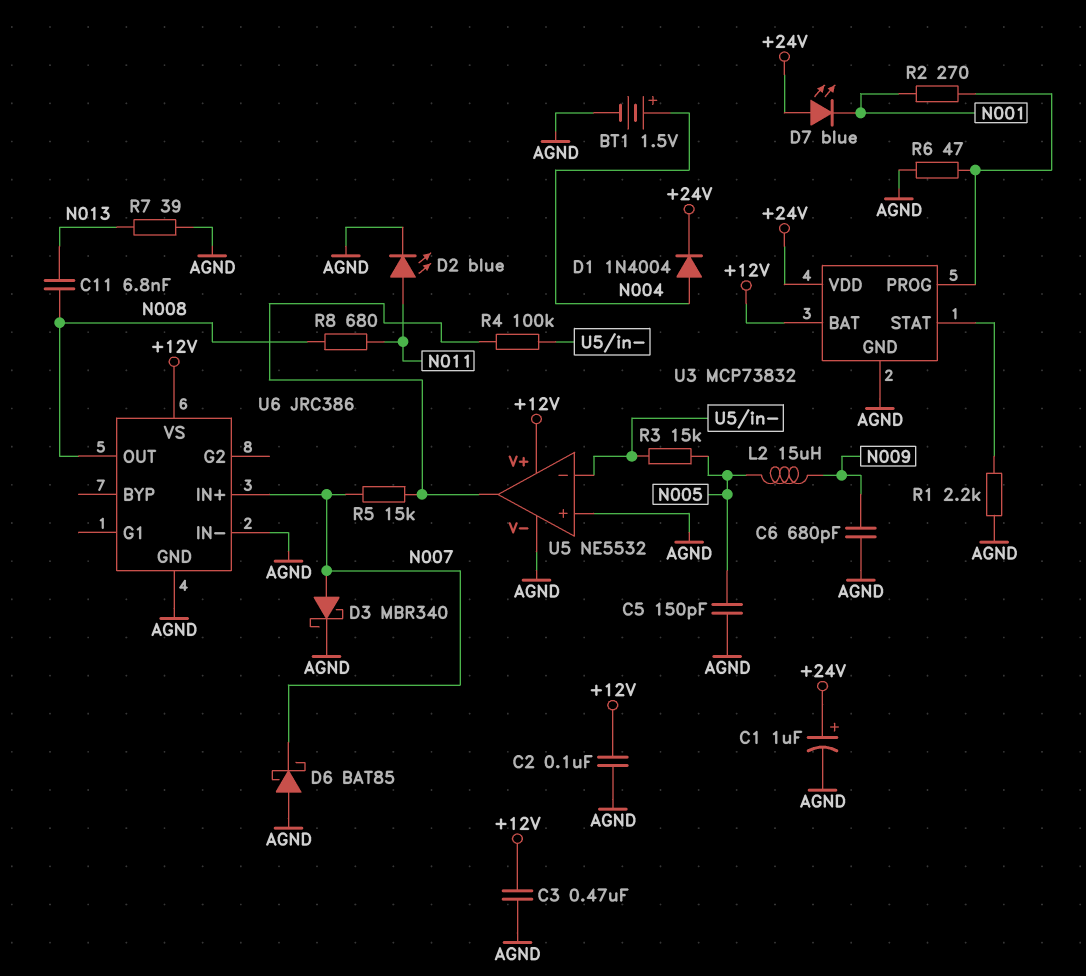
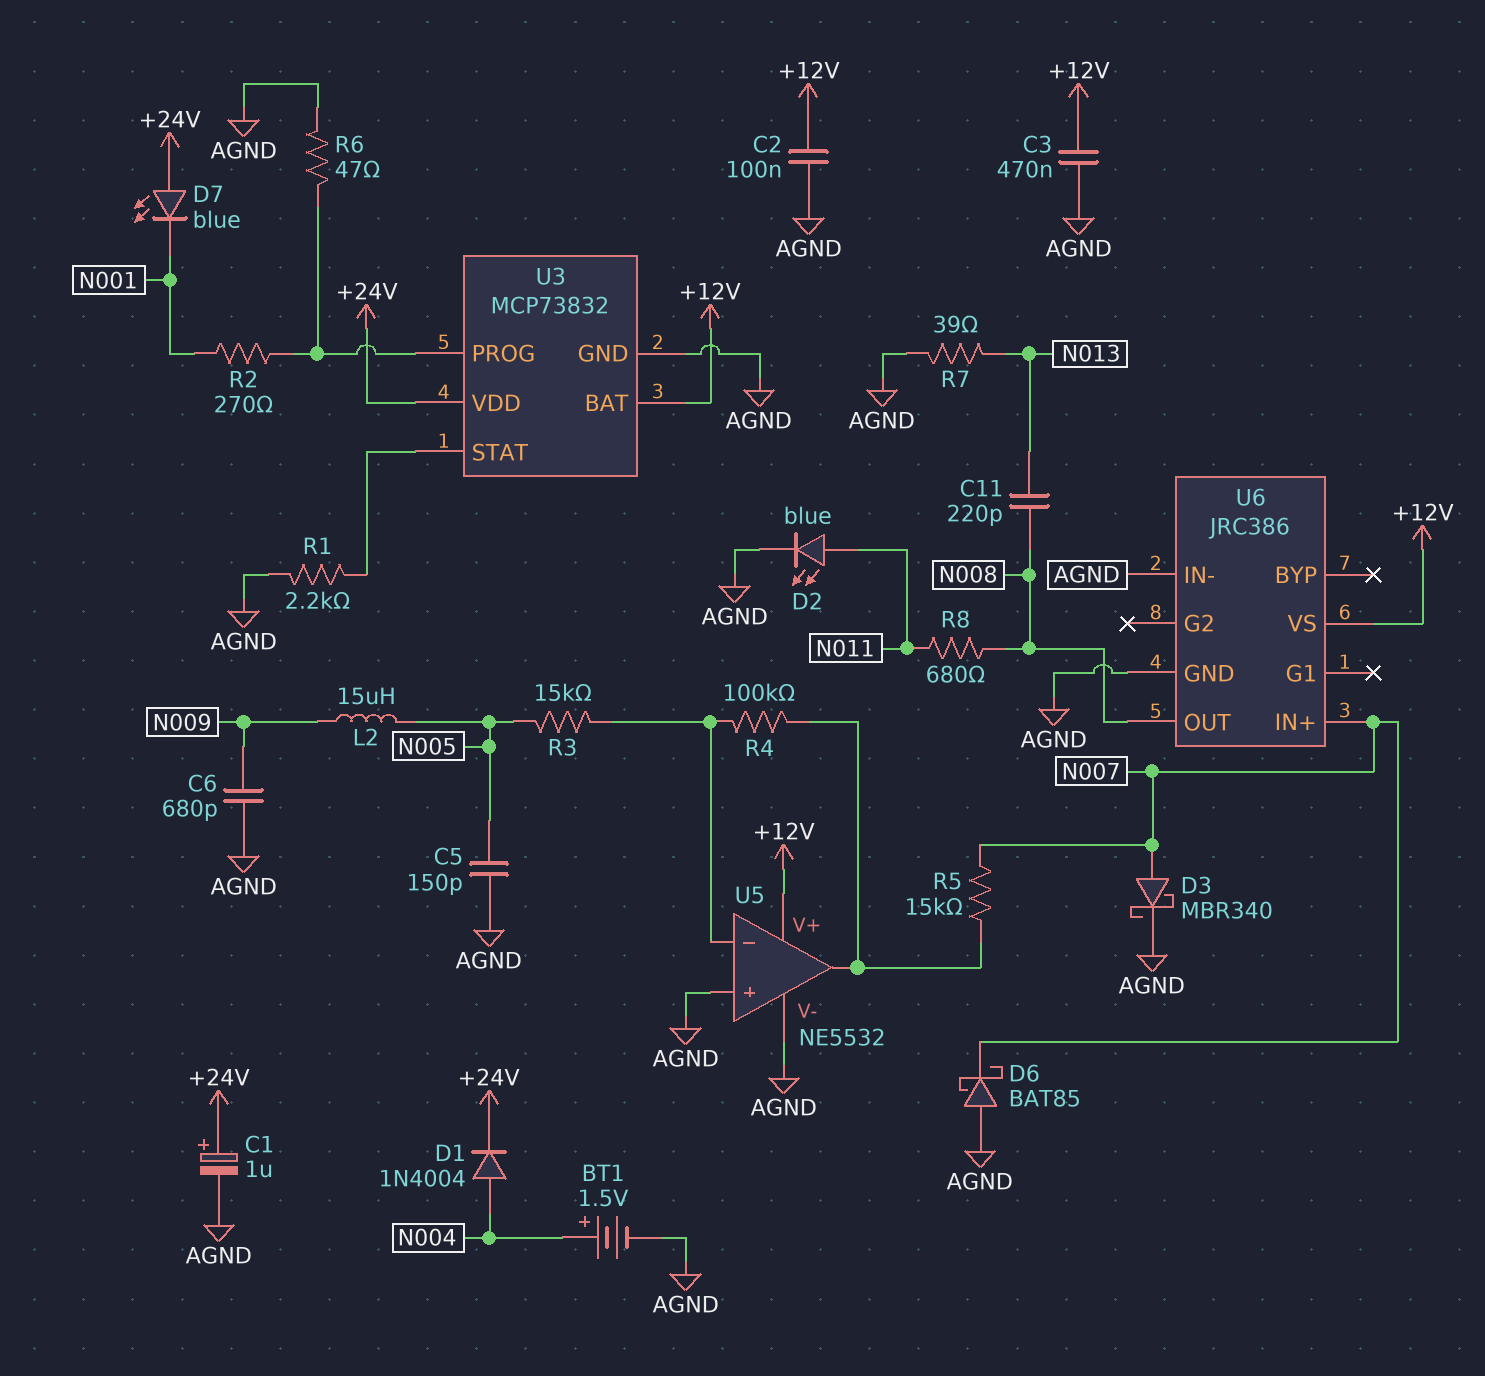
C11: 6.8nF (N008, N013) -> 220pF (N008, N013)

